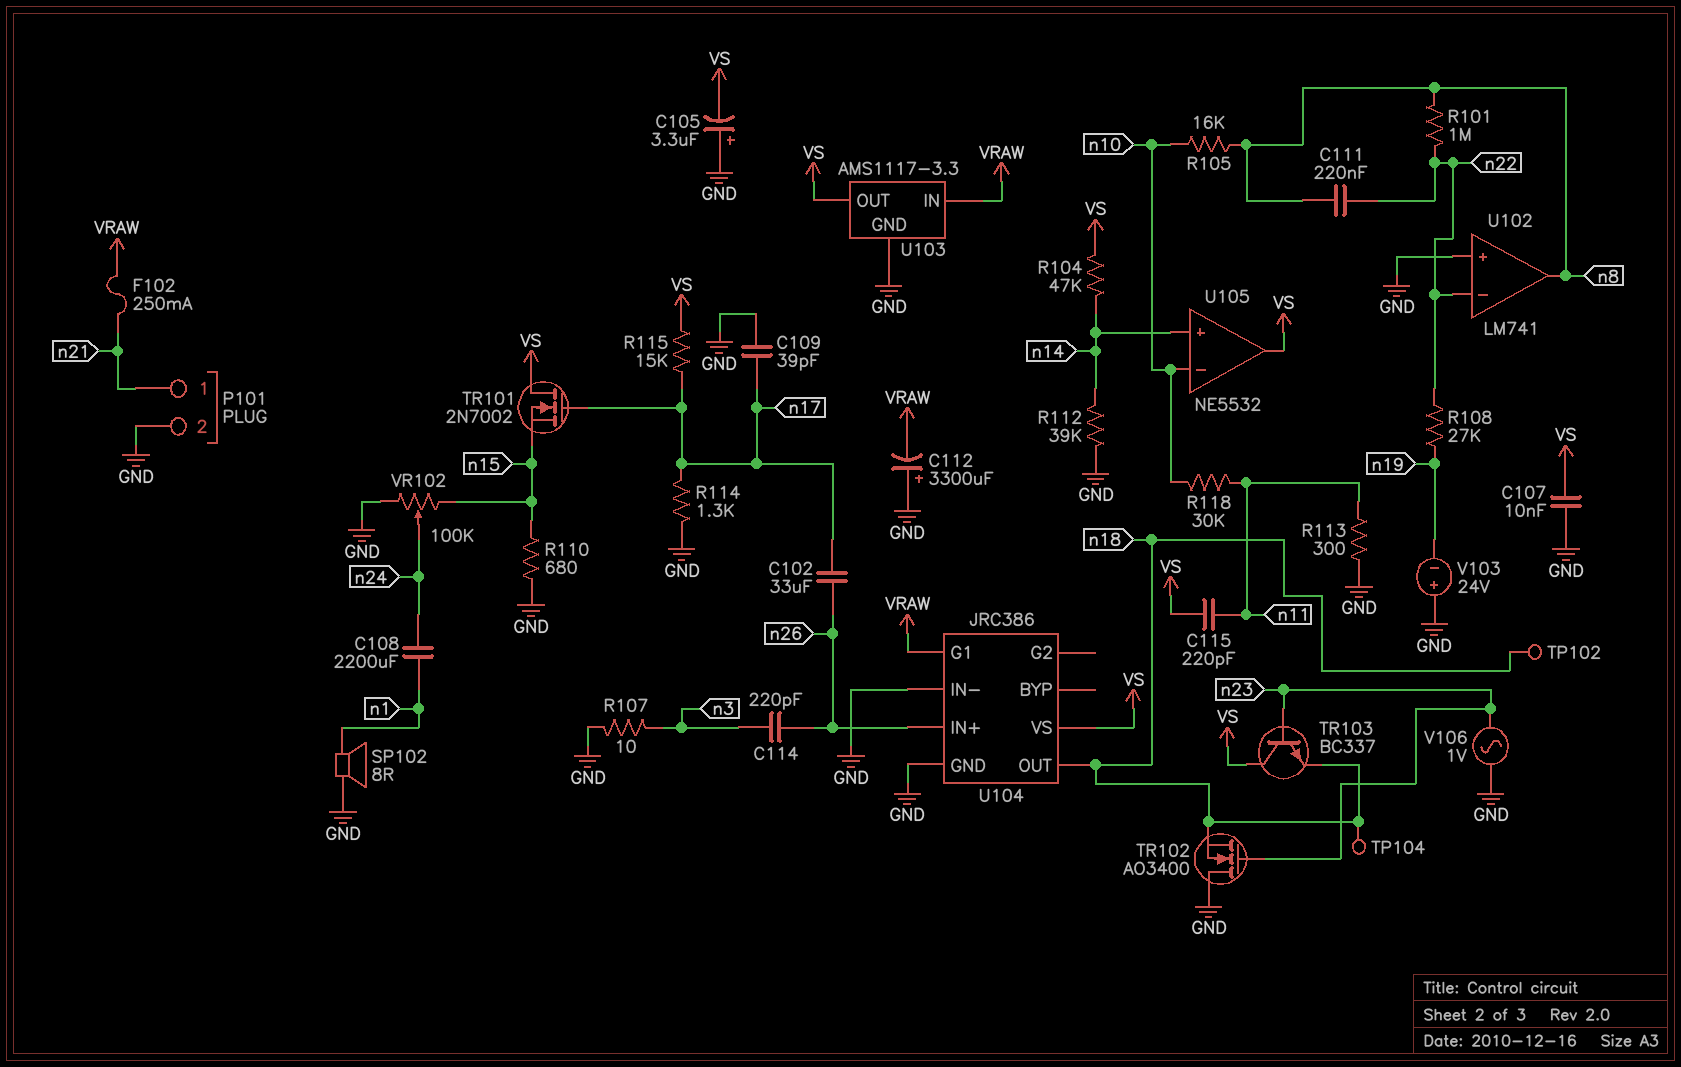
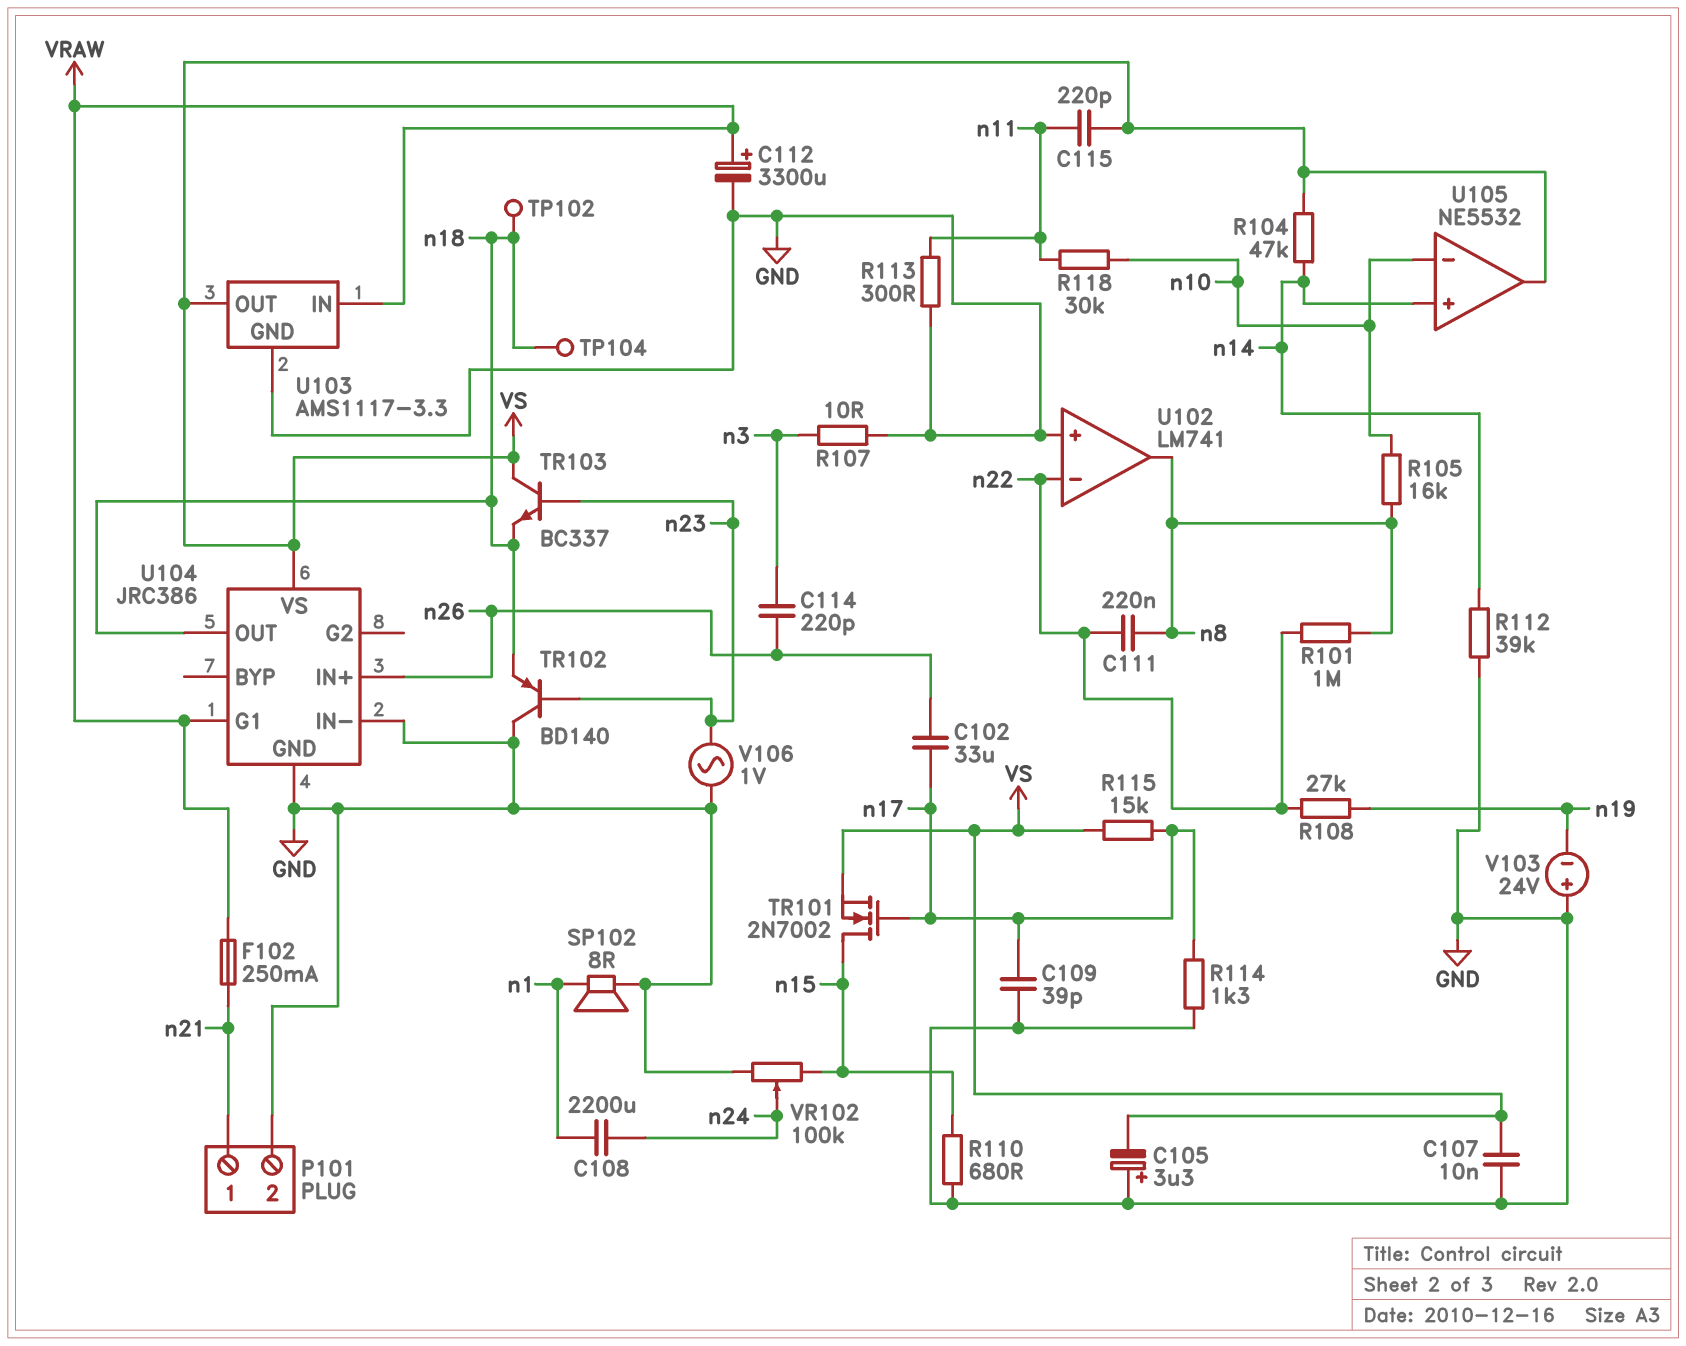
C112: 3300uF (plus GND, minus VRAW) -> 3300uF (plus VRAW, minus GND)
TR101: NMOS 2N7002 (G n17, D VS, S n15) -> NMOS 2N7002 (G n17, D n15, S VS)
TR102: NMOS AO3400 (G n23, D GND, S n18) -> PNP BD140 (B n23, C GND, E n18)

